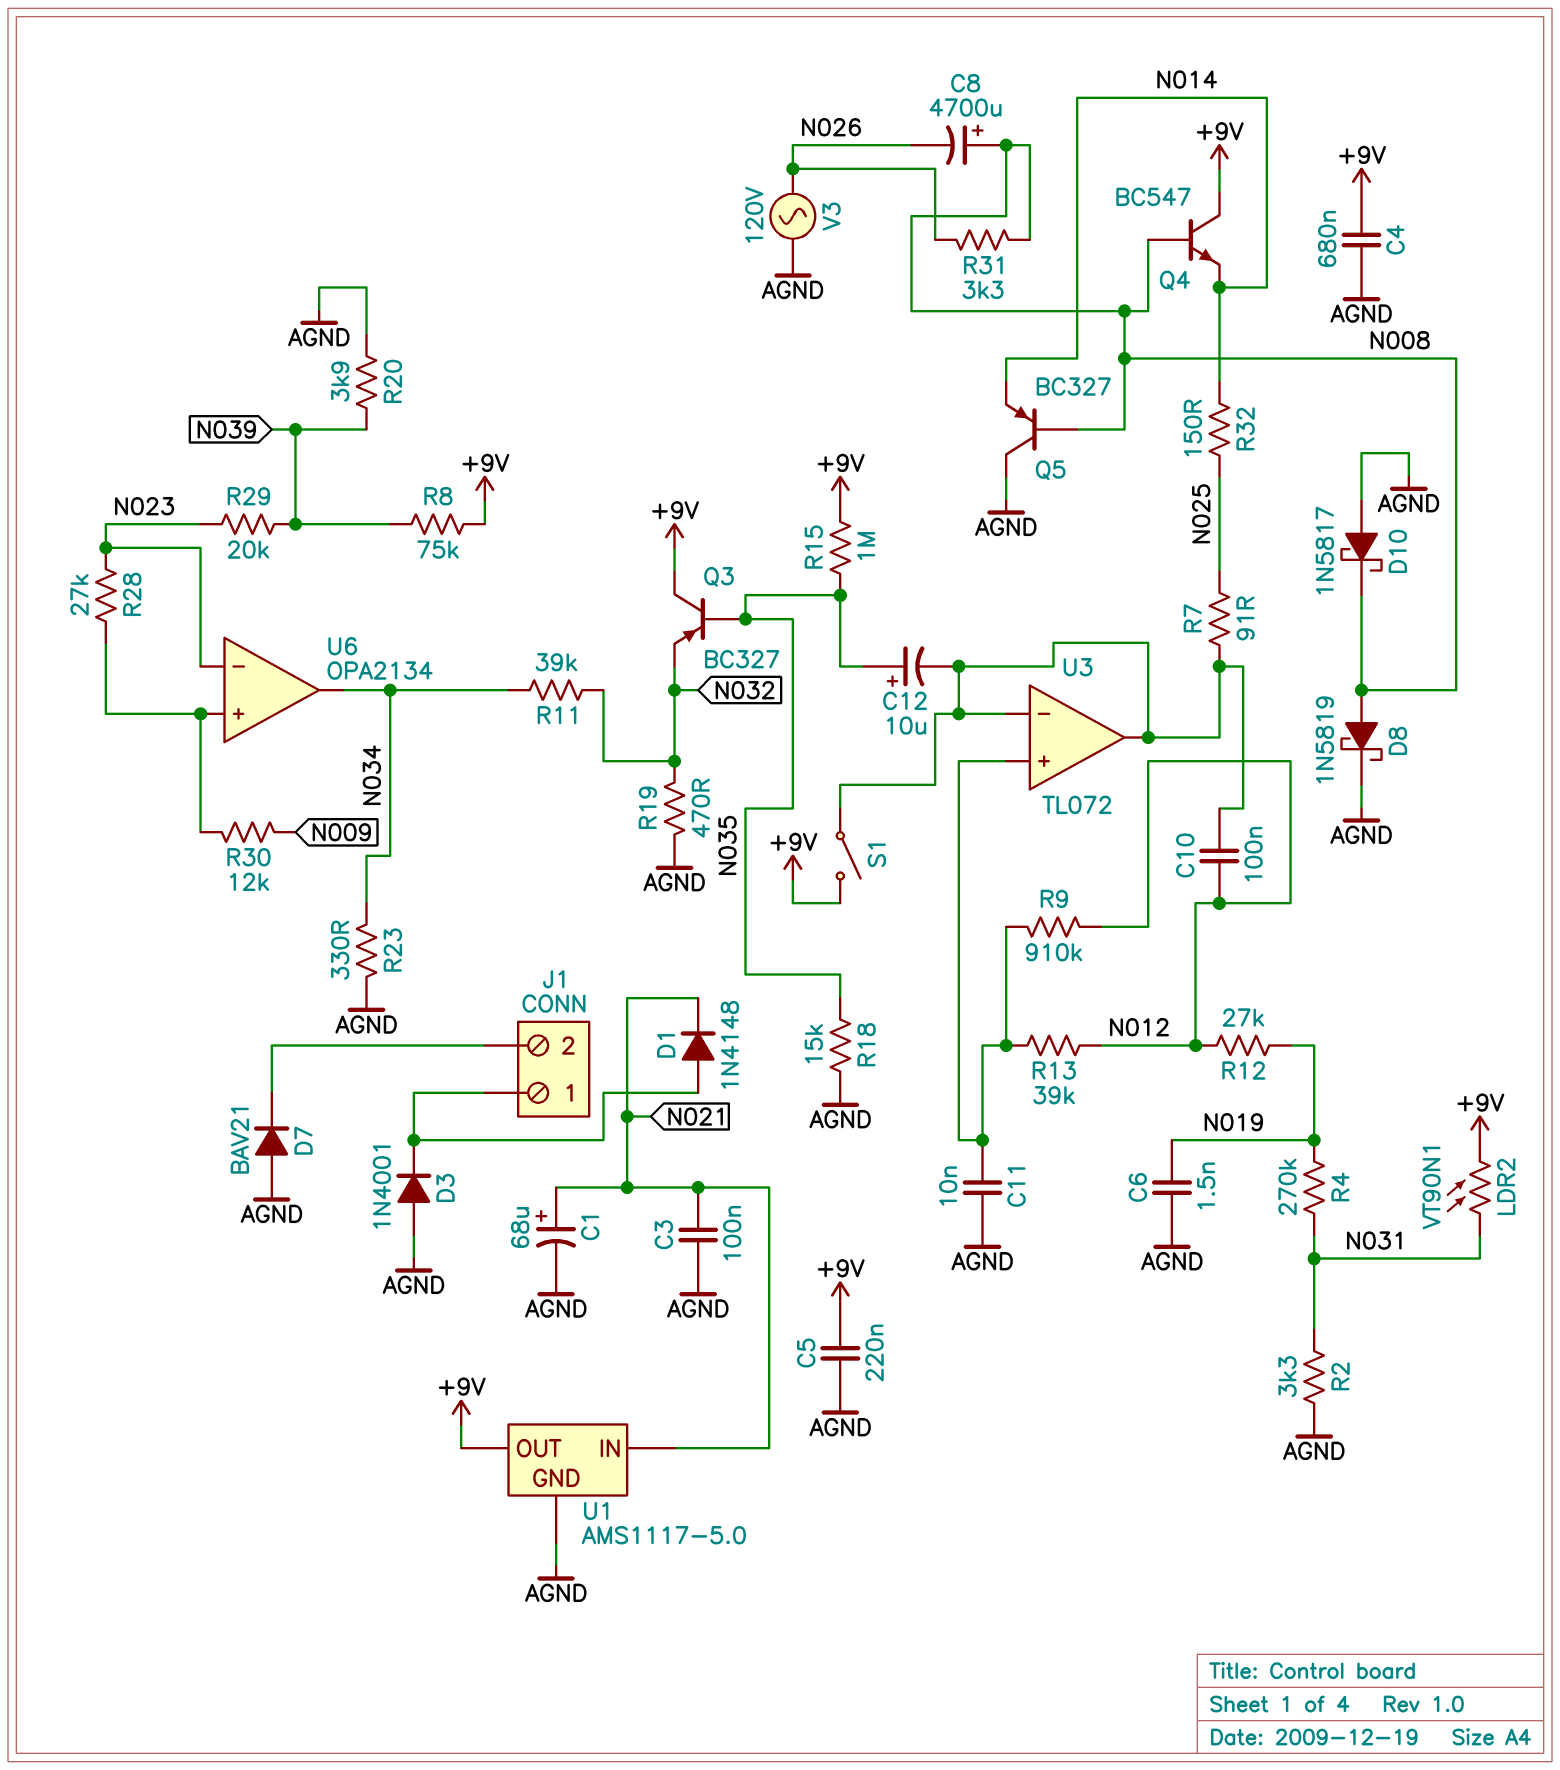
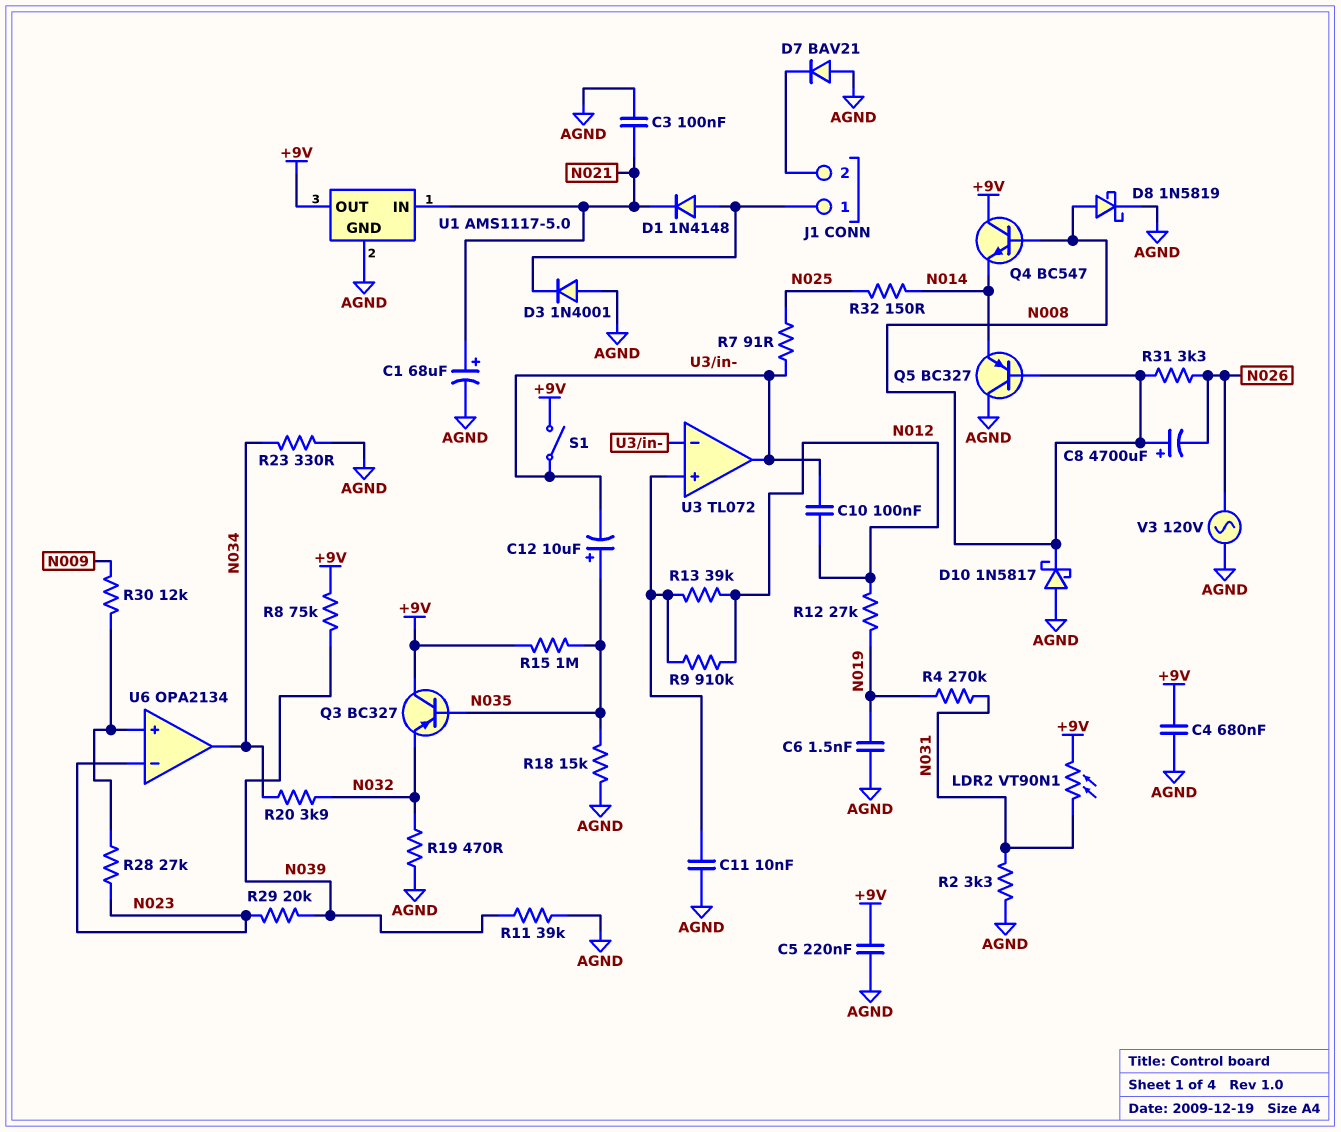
R11: 39k (N032, N034) -> 39k (AGND, N039)
R20: 3.9k (AGND, N039) -> 3.9k (N032, N034)

